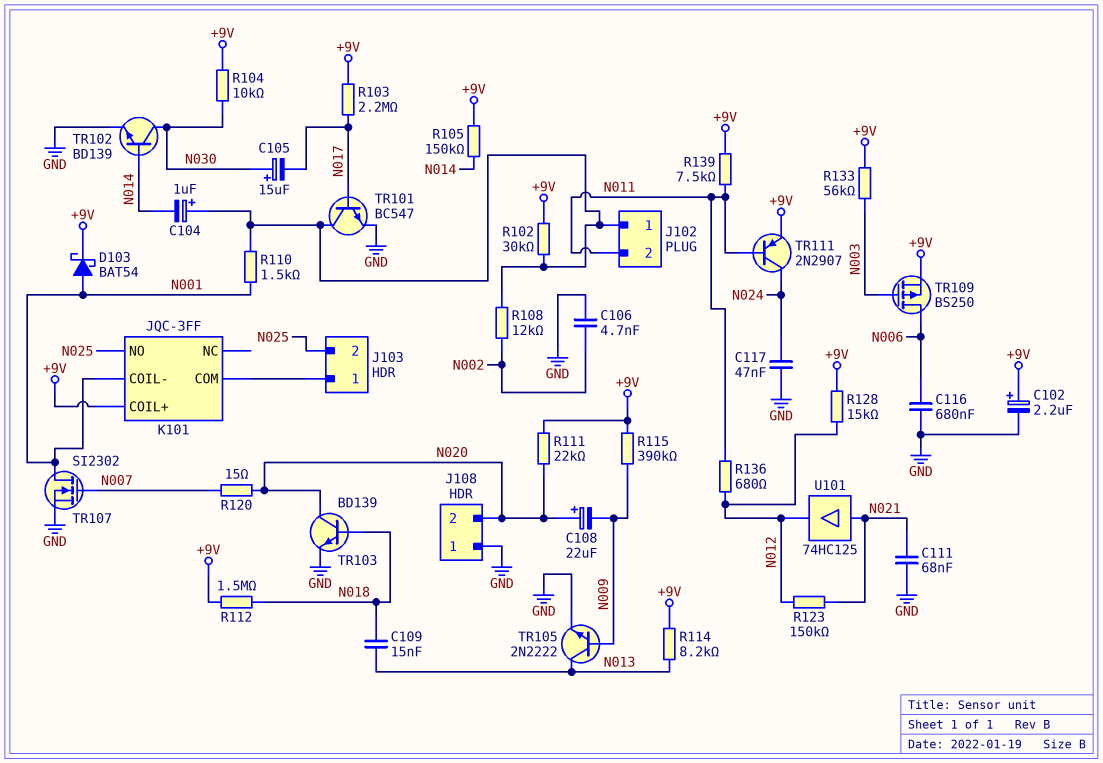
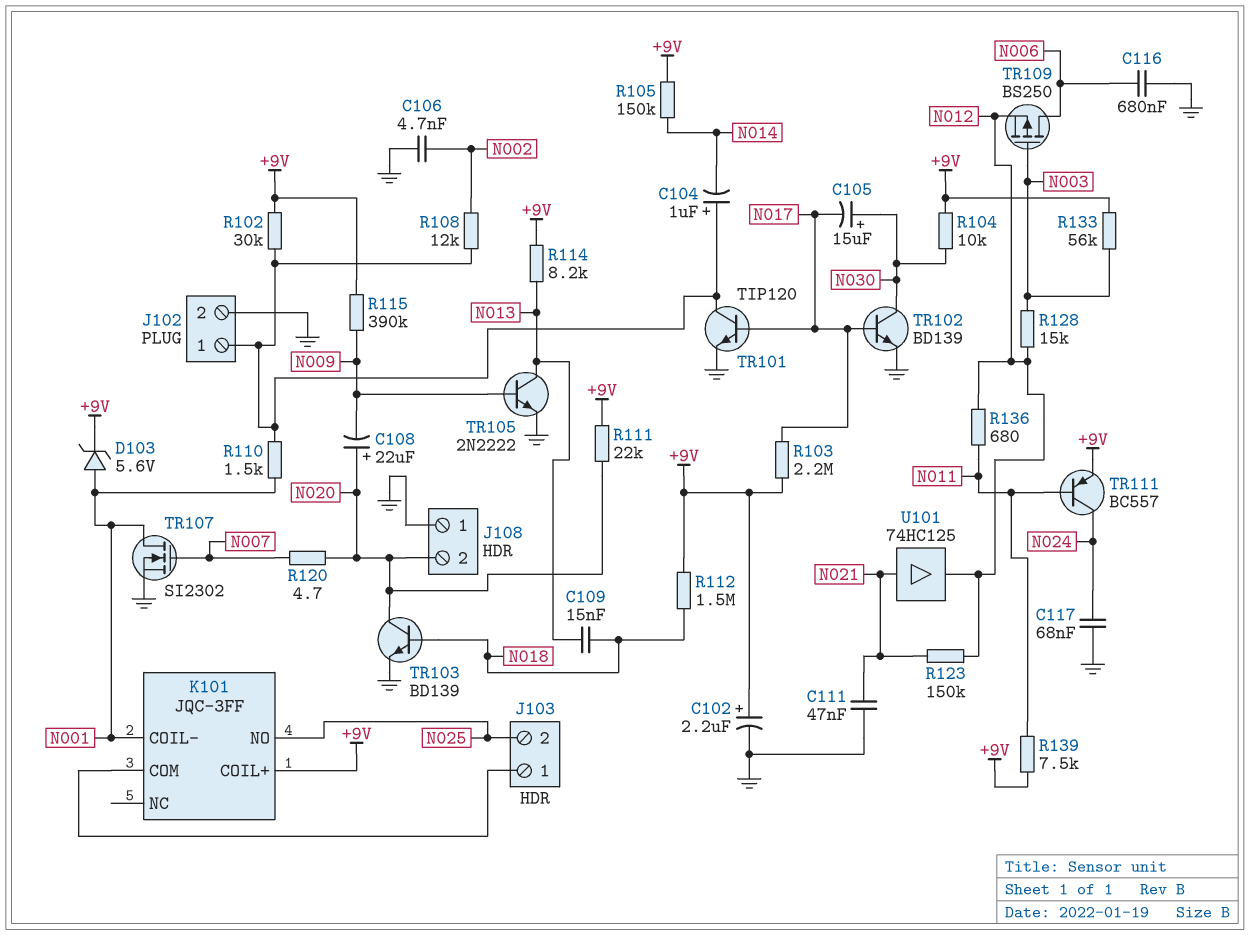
C111: 68nF (GND, N021) -> 47nF (GND, N021)
C117: 47nF (GND, N024) -> 68nF (GND, N024)
D103: schottky BAT54 (A N001, K +9V) -> zener 5.6V (A N001, K +9V)
J102 pin 2: N011 -> GND
R120: 15 (N007, N020) -> 4.7 (N007, N020)
R128: 15k (+9V, N012) -> 15k (N003, N012)
TR101: NPN BC547 (B N017, C J102/1, E GND) -> NPN TIP120 (B N017, C J102/1, E GND)
TR102: NPN BD139 (B N014, C N030, E GND) -> NPN BD139 (B N017, C N030, E GND)
TR109: PMOS BS250 (G N003, D N006, S +9V) -> PMOS BS250 (G N003, D N006, S N012)
TR111: PNP 2N2907 (B N011, C N024, E +9V) -> PNP BC557 (B N011, C N024, E +9V)

